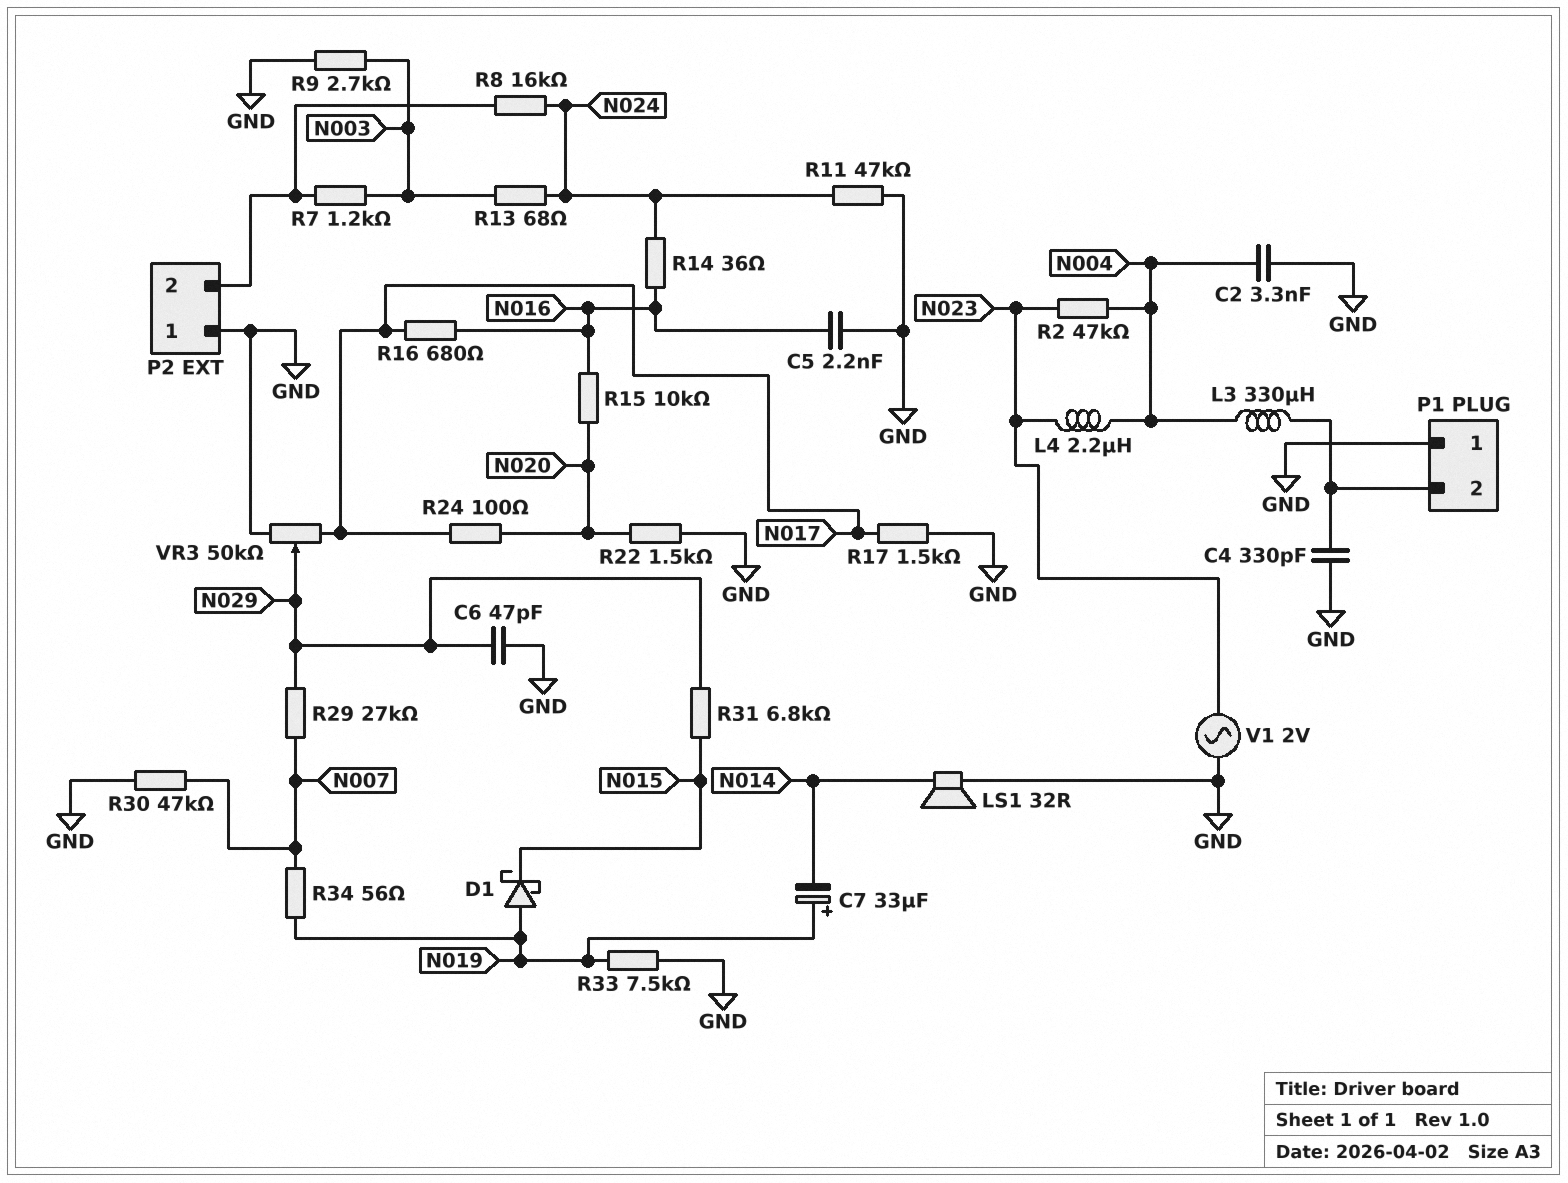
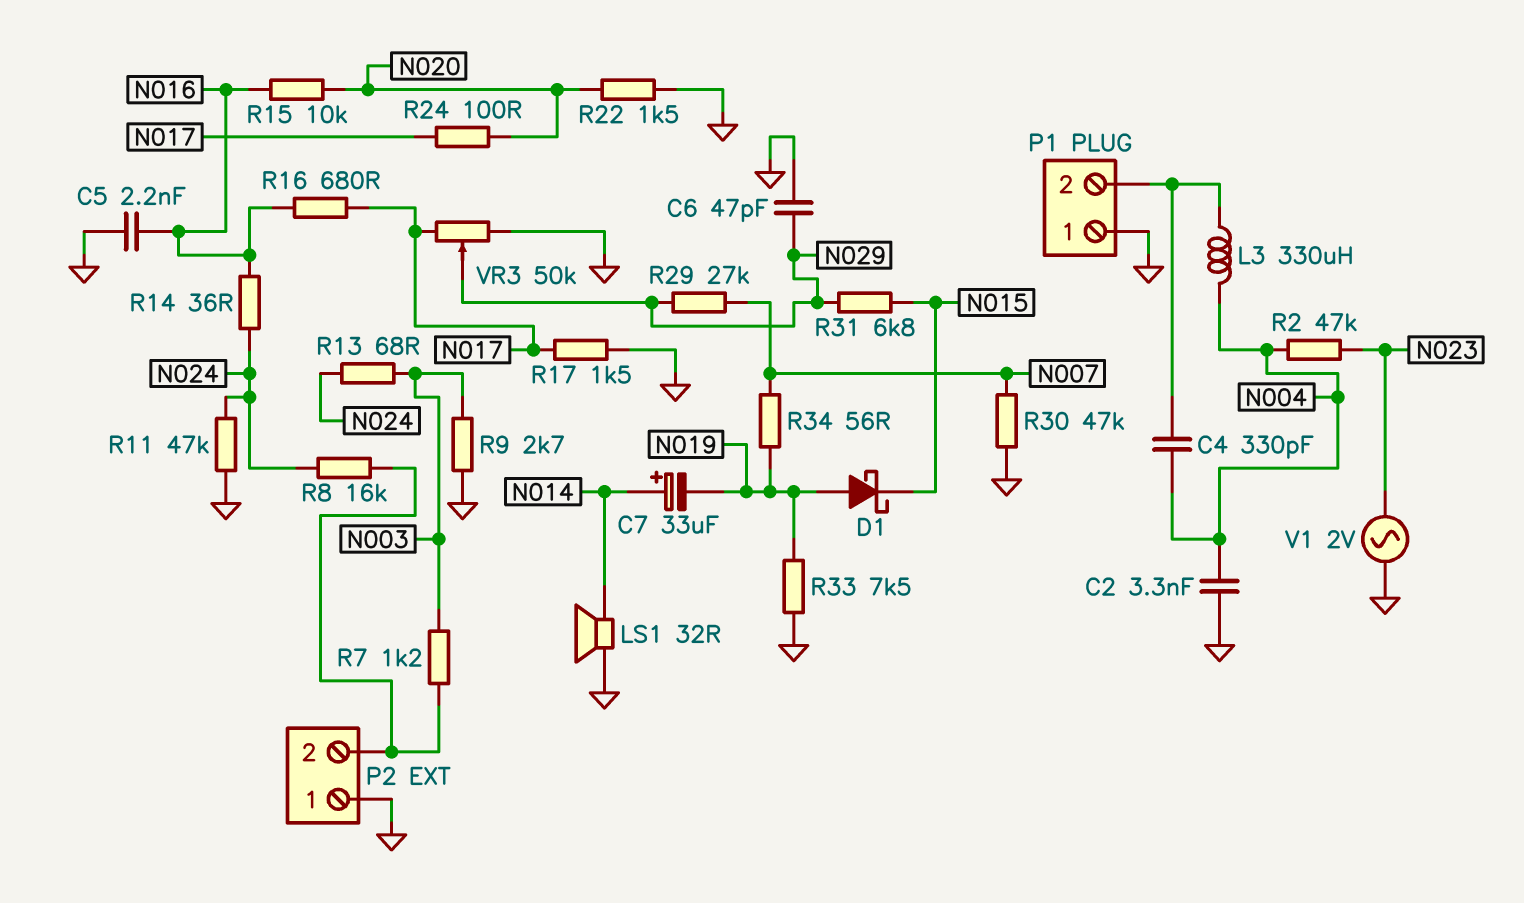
C4: 330pF (GND, P1/2) -> 330pF (N004, P1/2)
C7: 33uF (plus N019, minus N014) -> 33uF (plus N014, minus N019)
L4: 2.2uH (N004, N023) -> none

